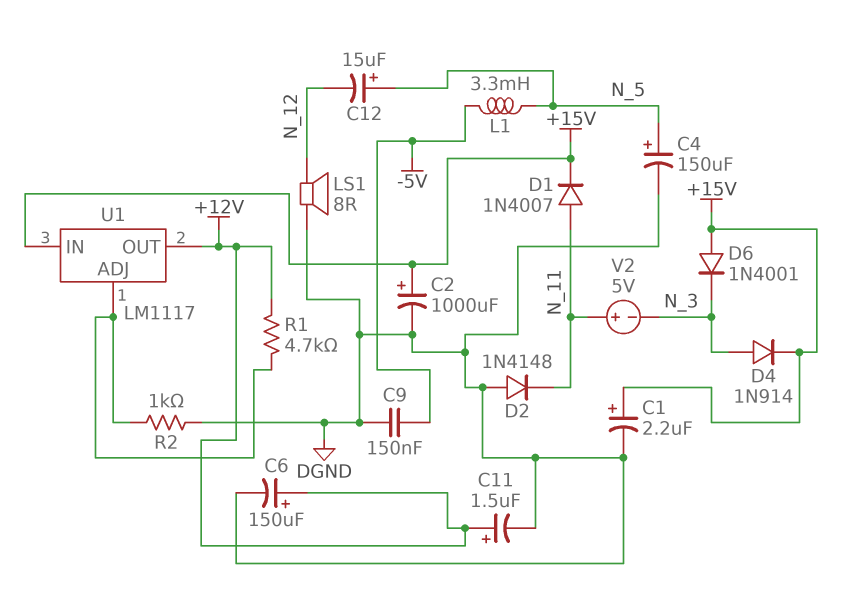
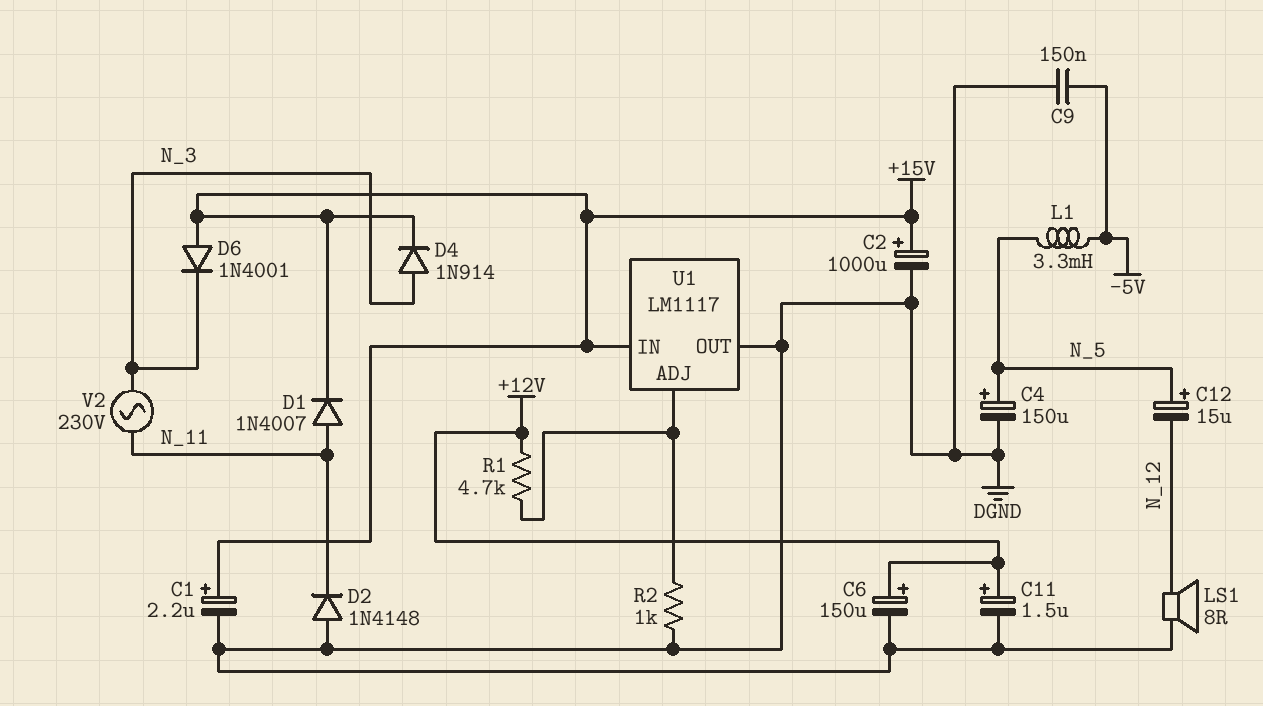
U1 pin OUT: +12V -> DGND
V2: 5V (plus N_11, minus N_3) -> AC 230V (N_3, N_11)

